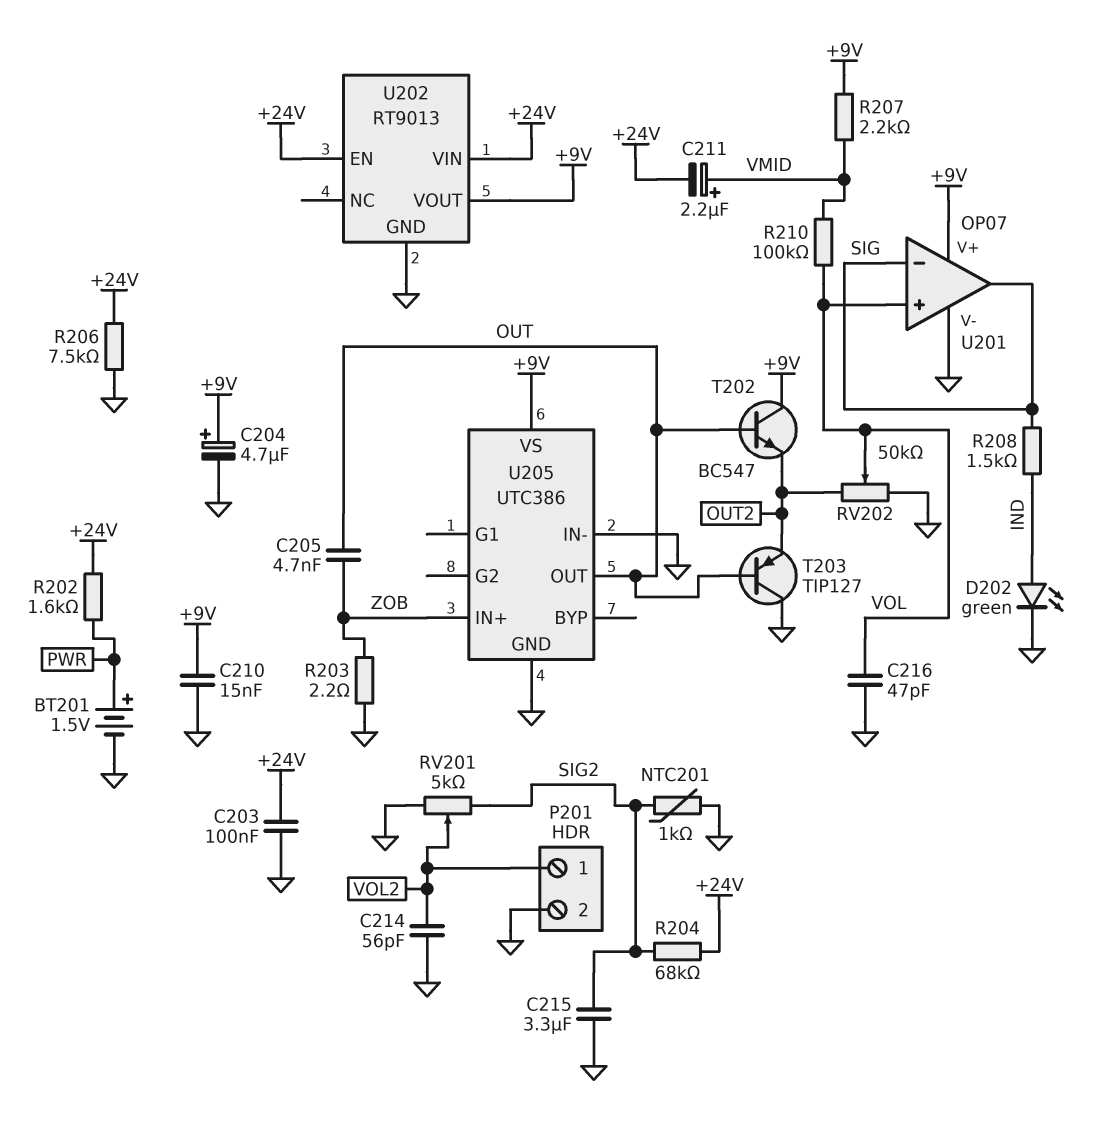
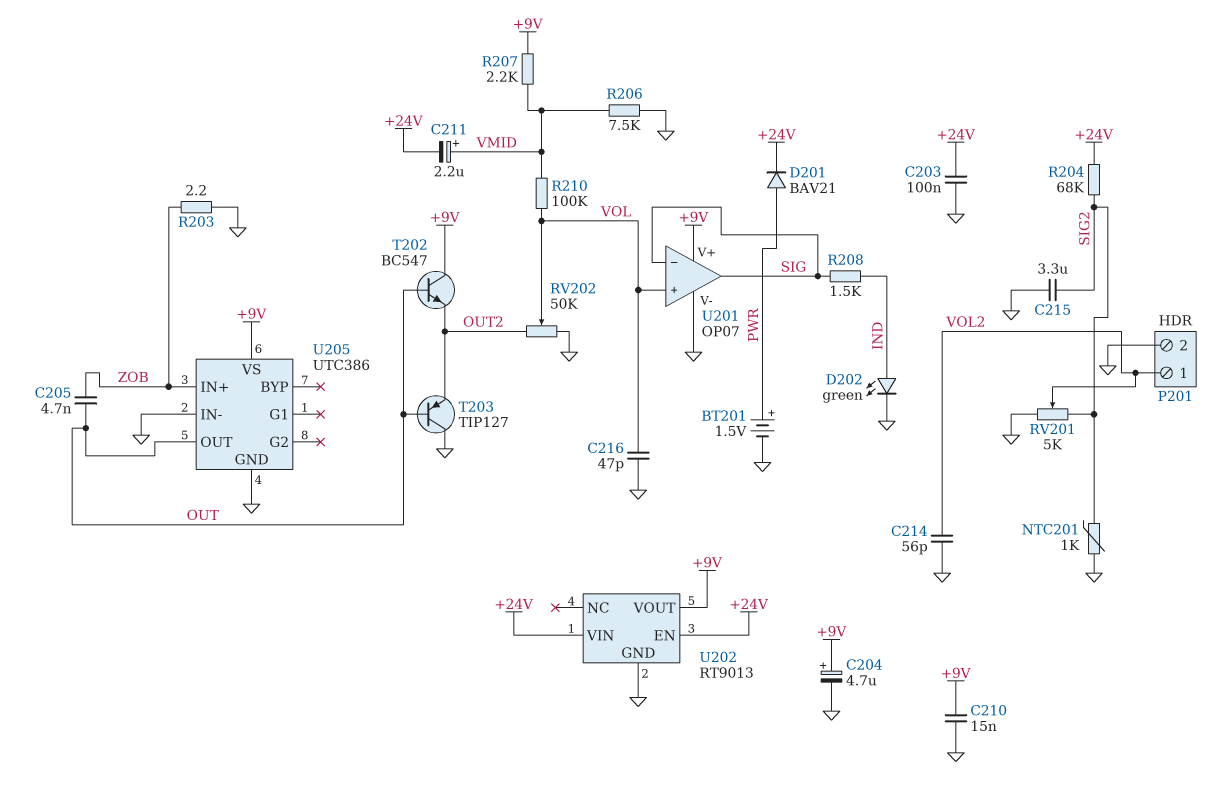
D201: none -> diode BAV21 (A PWR, K +24V)
R202: 1.6k (+24V, PWR) -> none
R206: 7.5k (+24V, GND) -> 7.5k (GND, VMID)

